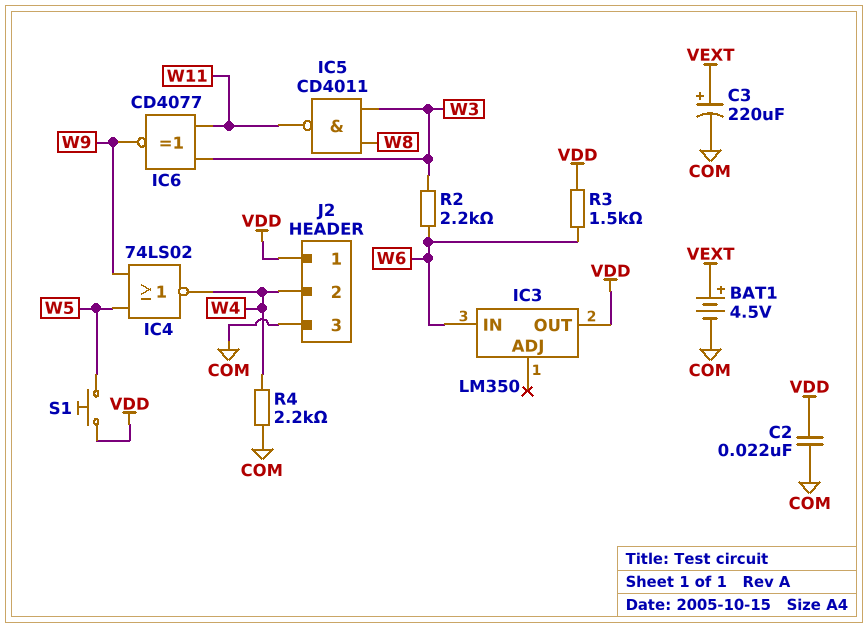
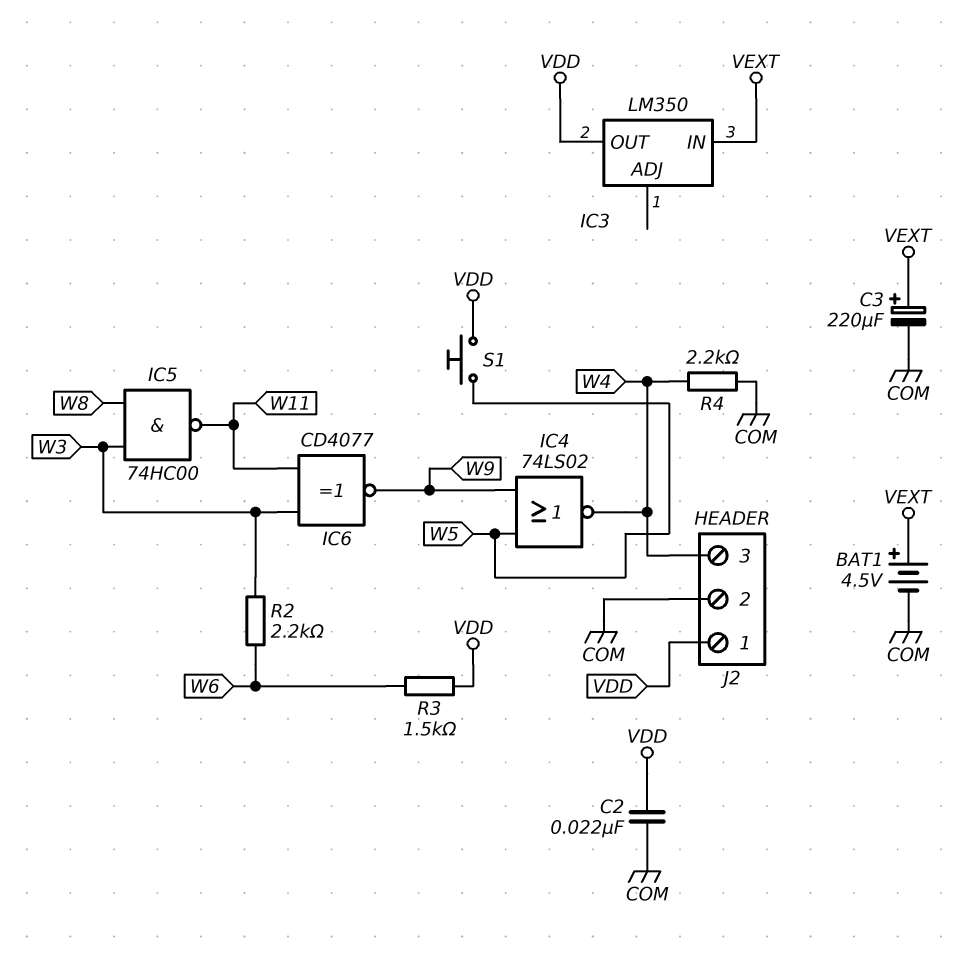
IC3 pin IN: W6 -> VEXT
IC5: NAND CD4011 (in W3, in W8, out W11) -> NAND 74HC00 (in W3, in W8, out W11)
J2 pin 2: W4 -> COM
J2 pin 3: COM -> W4

